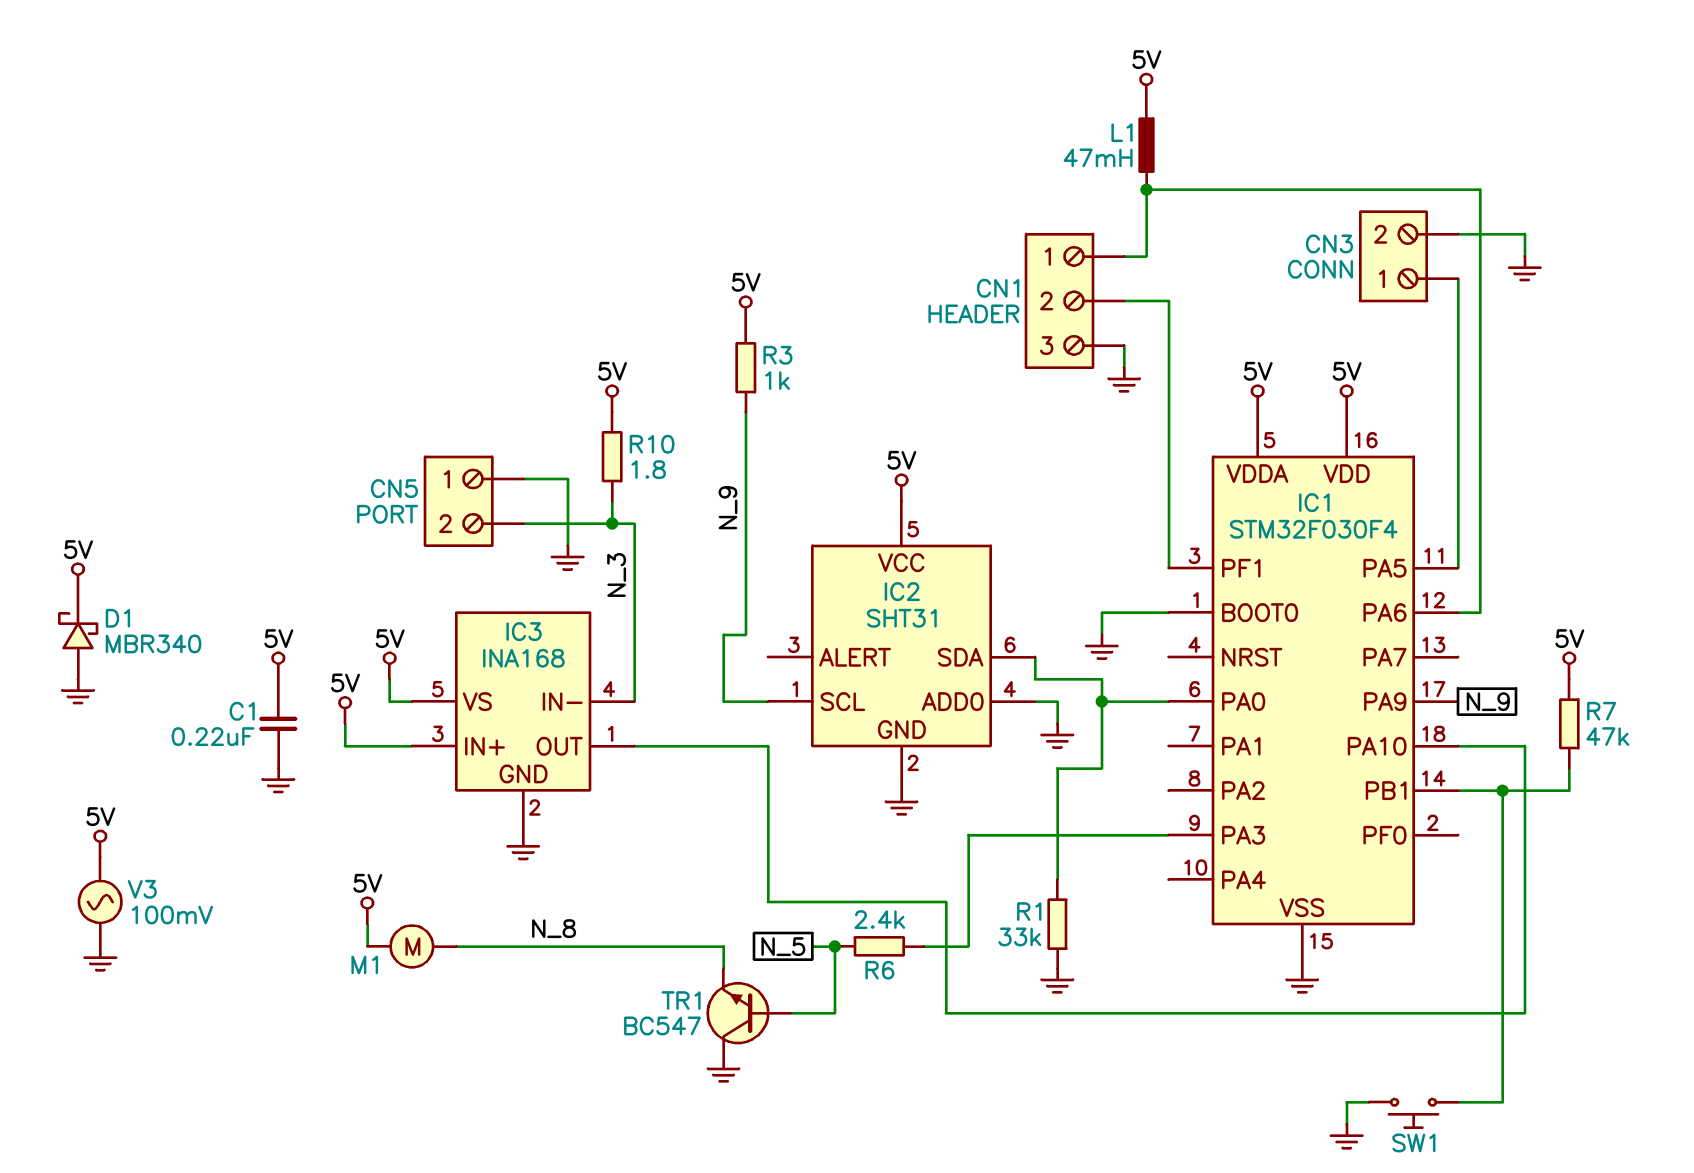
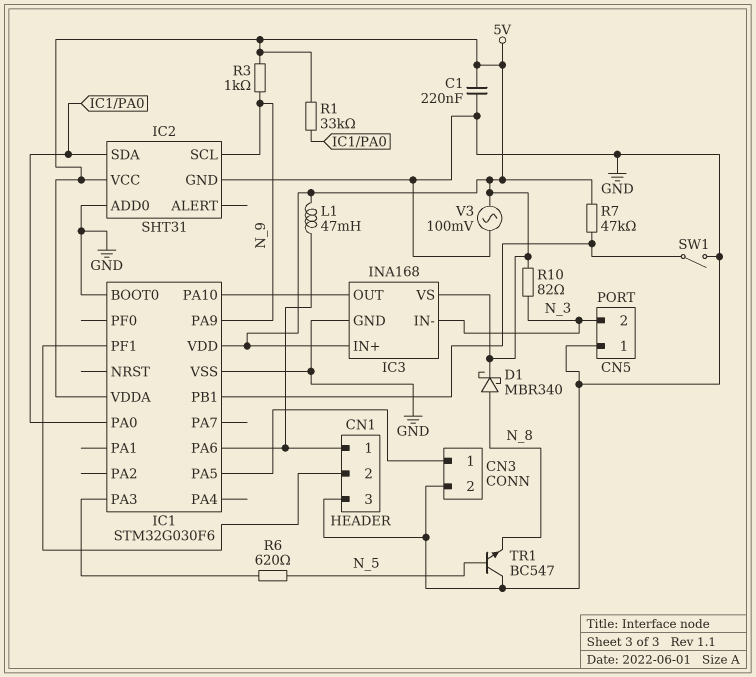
D1: schottky MBR340 (A GND, K 5V) -> schottky MBR340 (A N_8, K 5V)
IC1: STM32F030F4 -> STM32G030F6
M1: motor (5V, N_8) -> none
R1: 33k (GND, IC1/PA0) -> 33k (5V, IC1/PA0)
R6: 2.4k (IC1/PA3, N_5) -> 620 (IC1/PA3, N_5)
R10: 1.8 (5V, N_3) -> 82 (5V, N_3)
SW1: button (GND, IC1/PB1) -> switch (GND, IC1/PB1)

